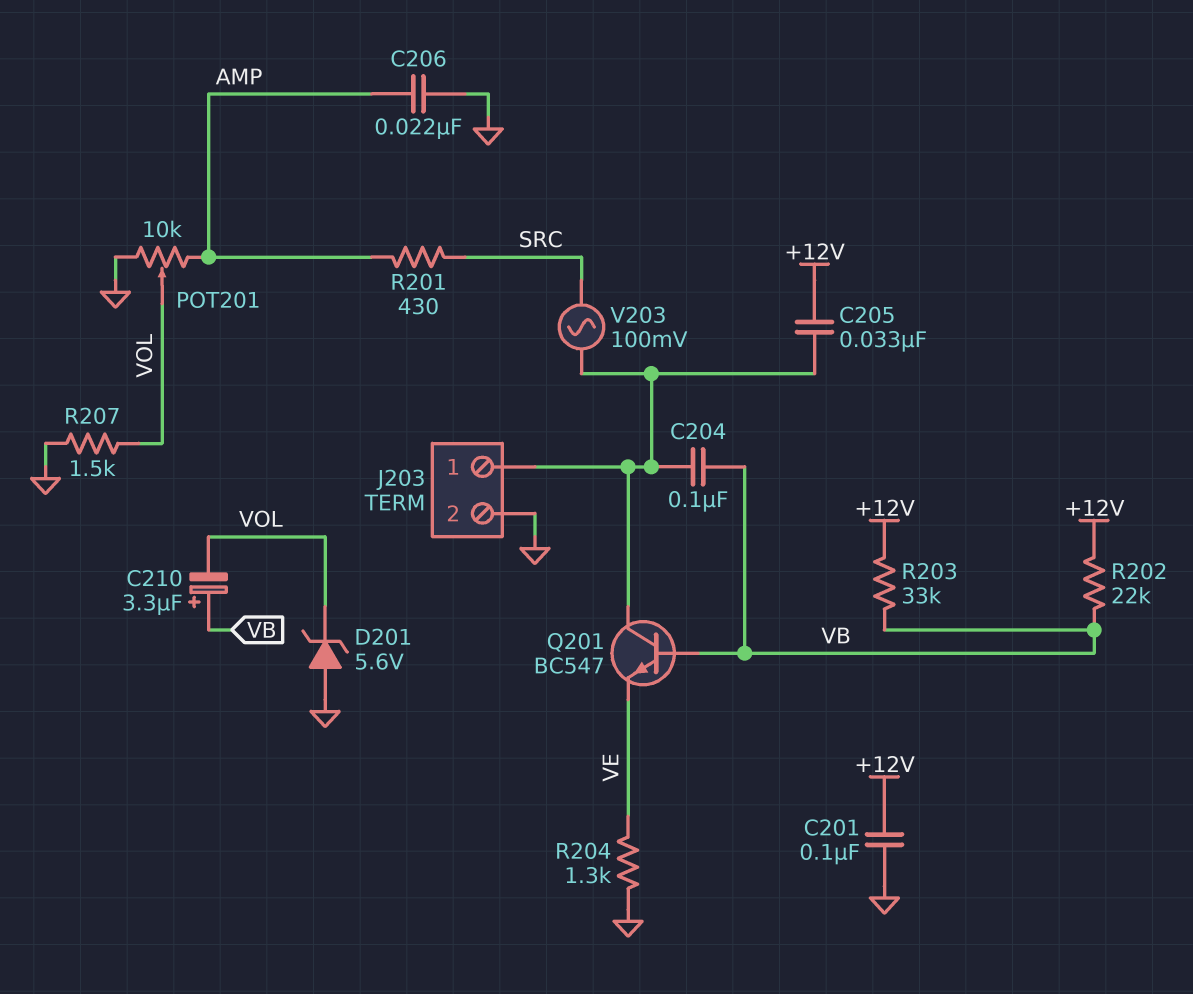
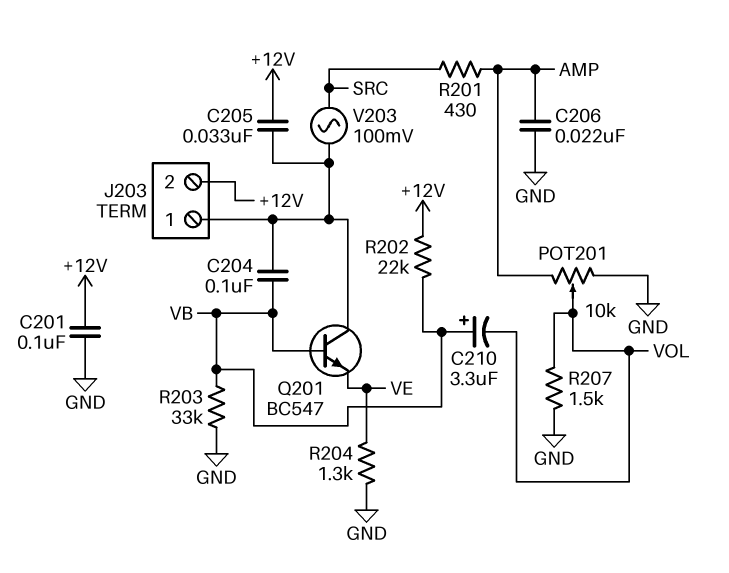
D201: zener 5.6V (A GND, K VOL) -> none
J203 pin 2: GND -> +12V
R203: 33k (+12V, VB) -> 33k (GND, VB)

